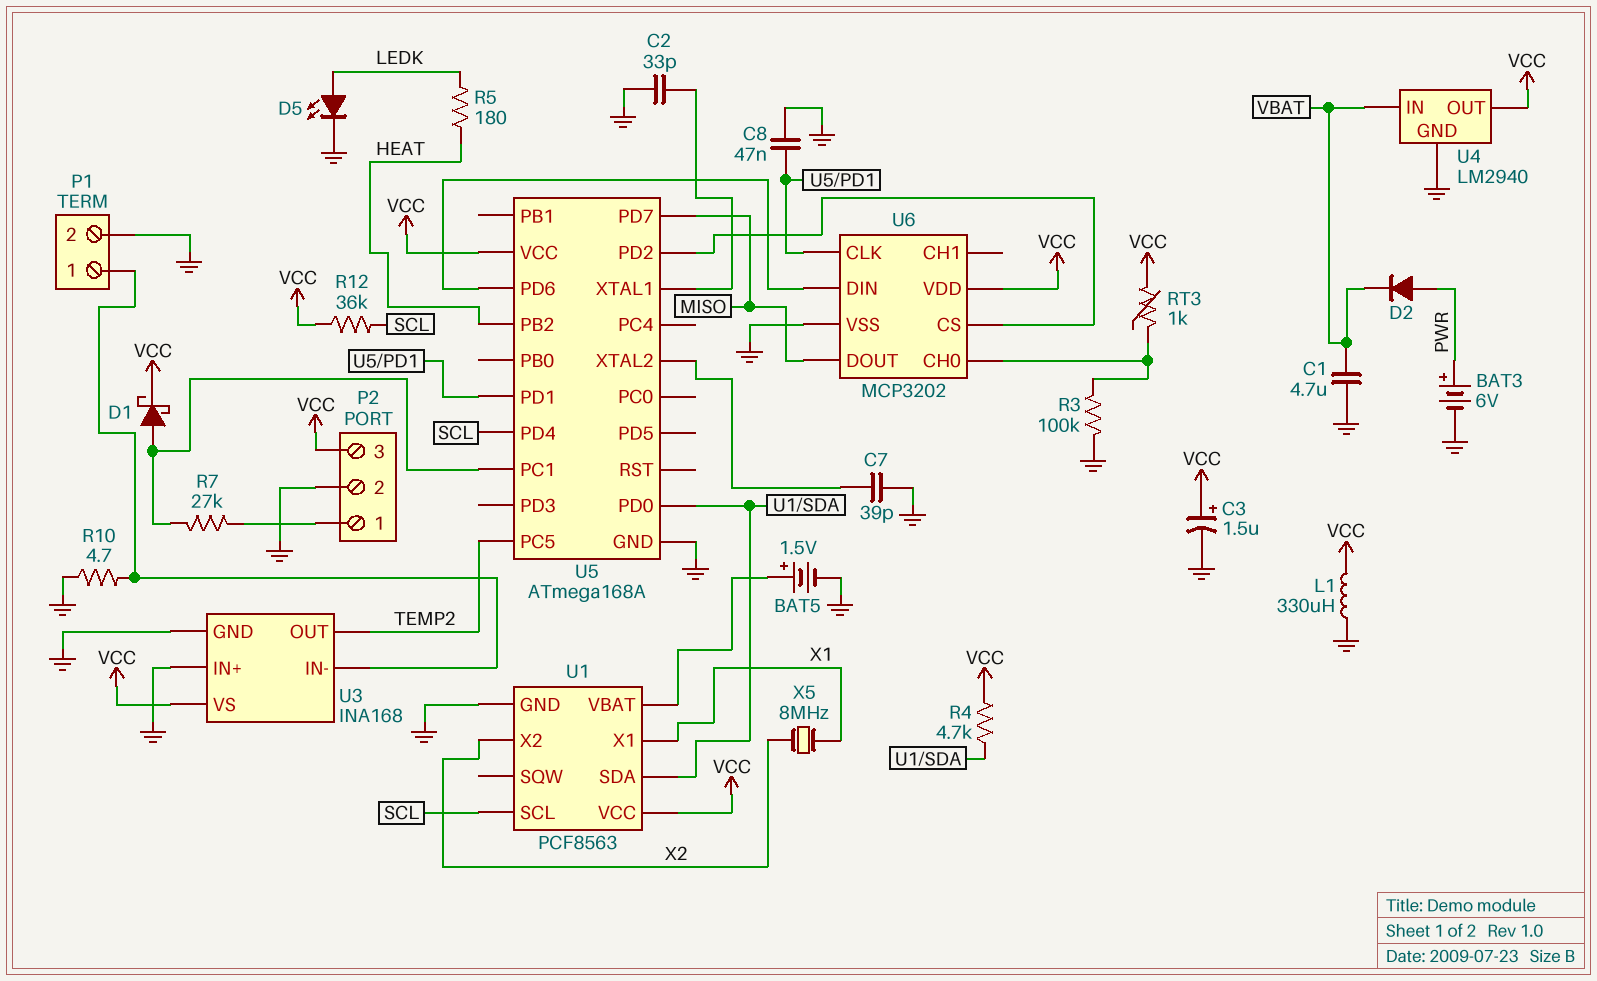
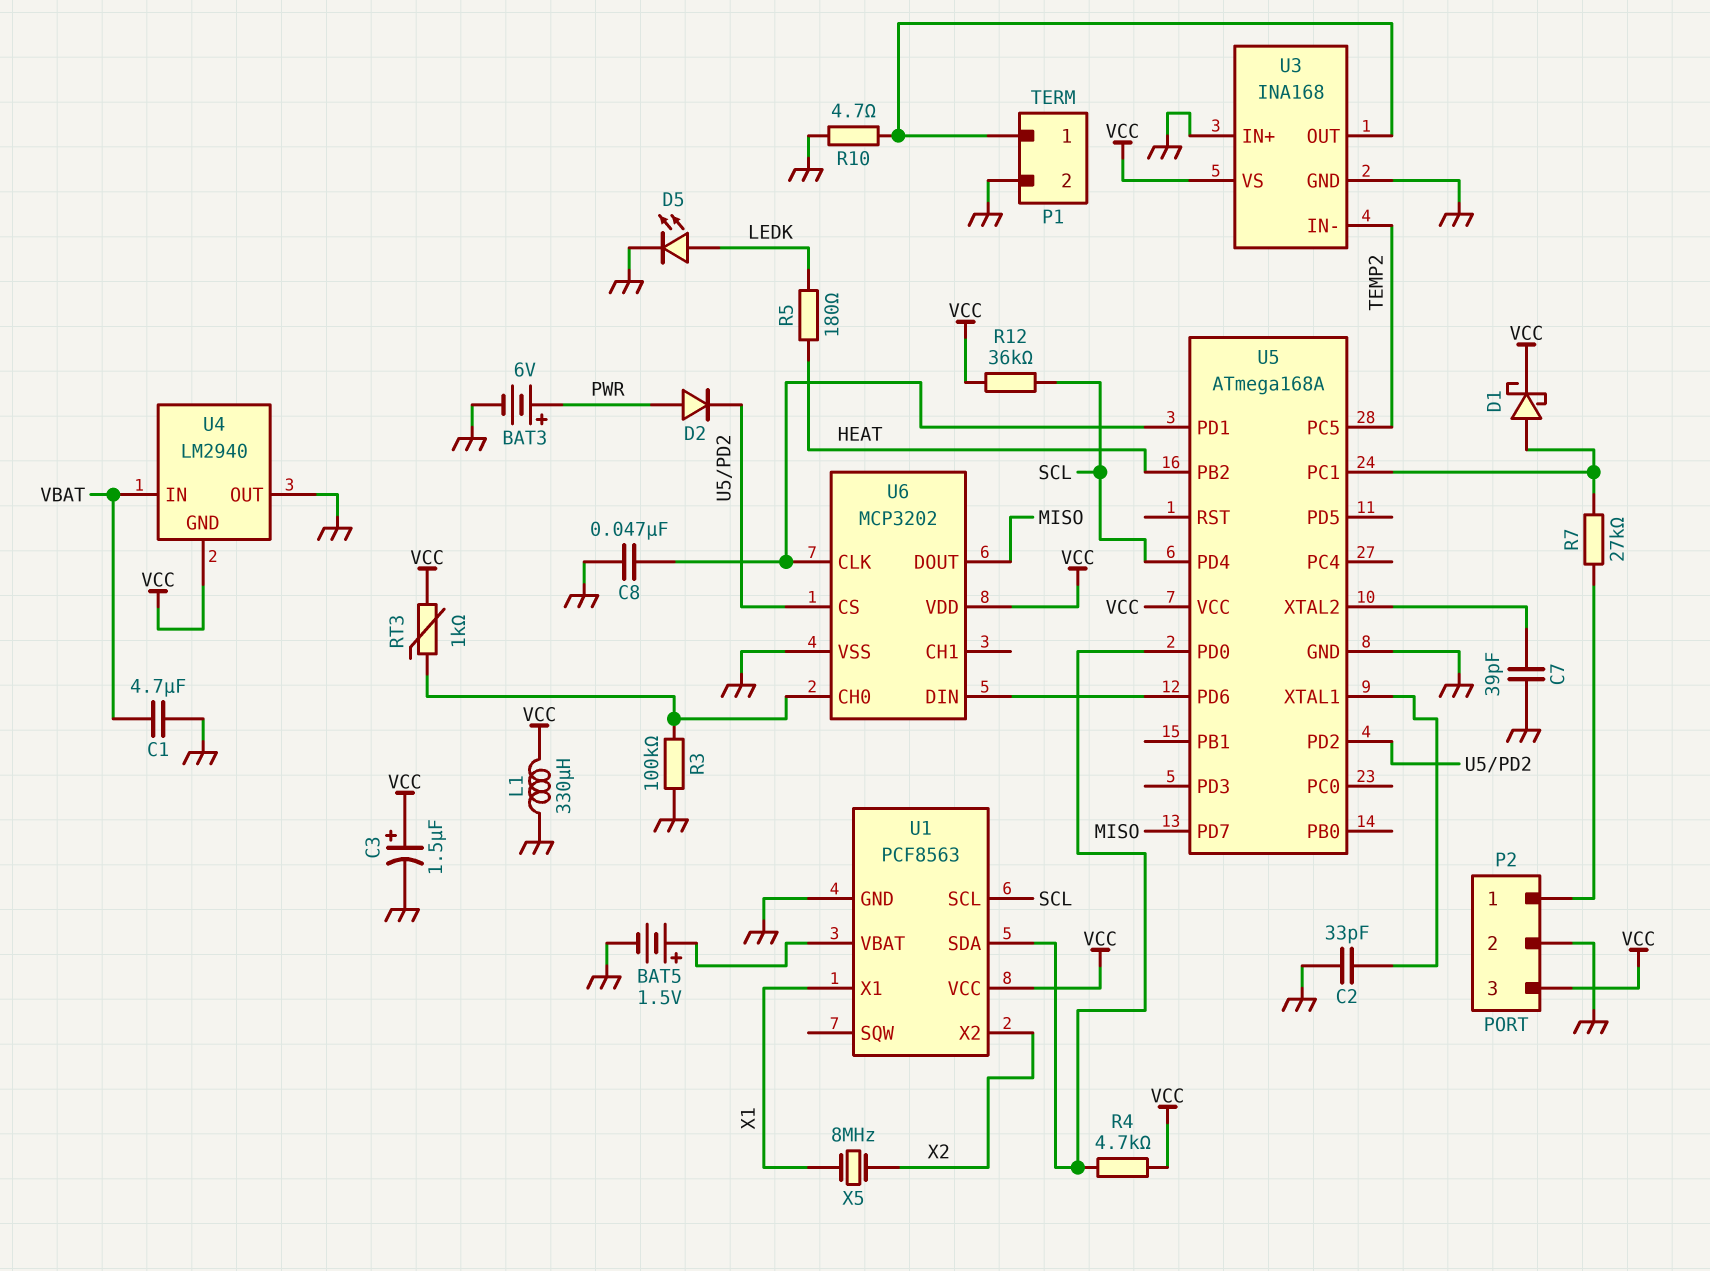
D2: diode (A PWR, K VBAT) -> diode (A PWR, K U5/PD2)
U3 pin IN-: P1/1 -> TEMP2
U3 pin OUT: TEMP2 -> P1/1
U4 pin GND: GND -> VCC
U4 pin OUT: VCC -> GND

